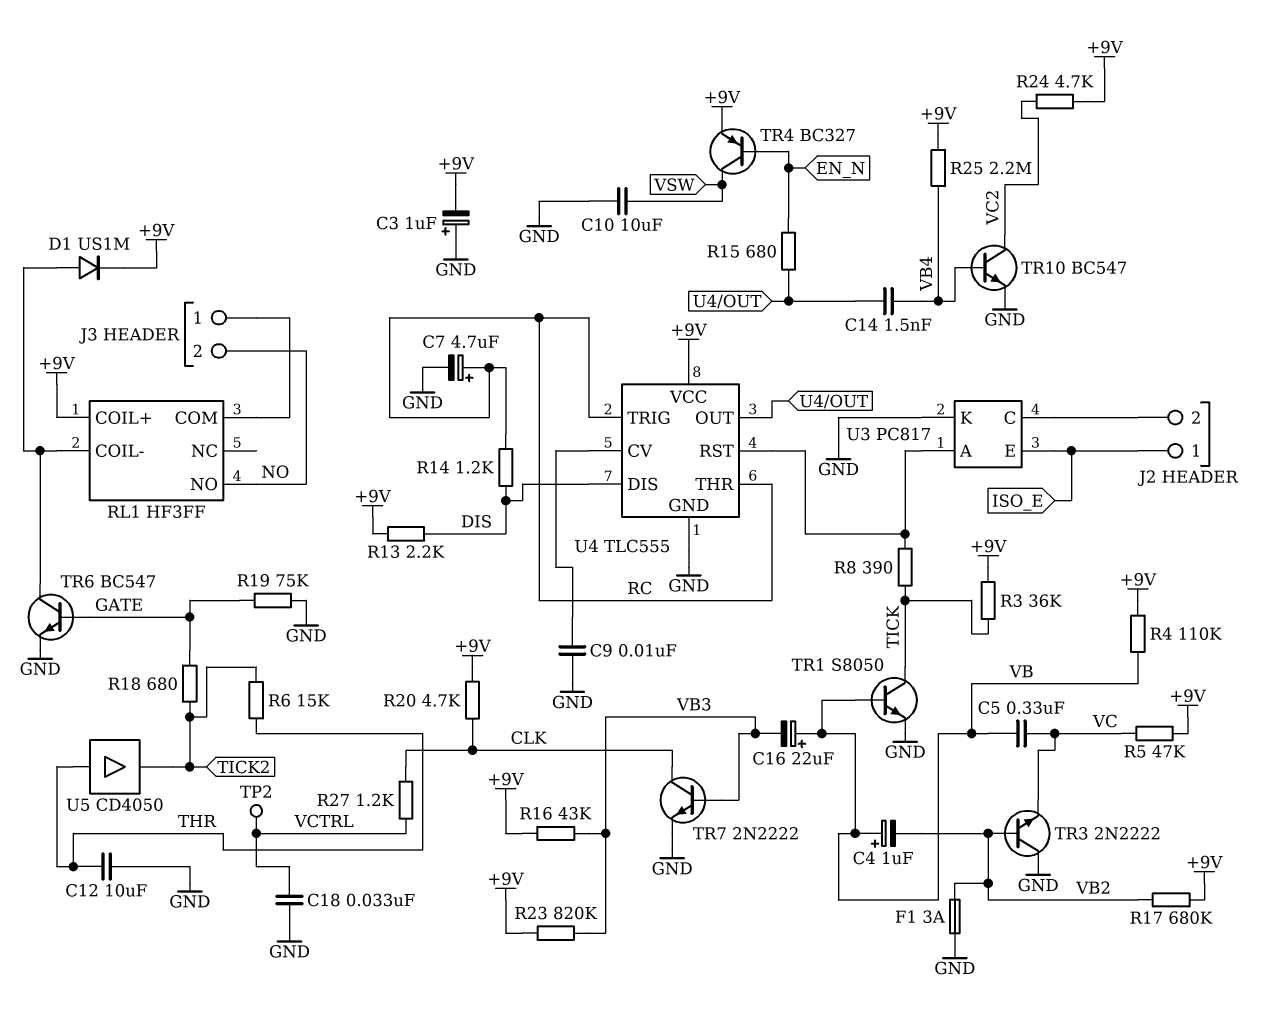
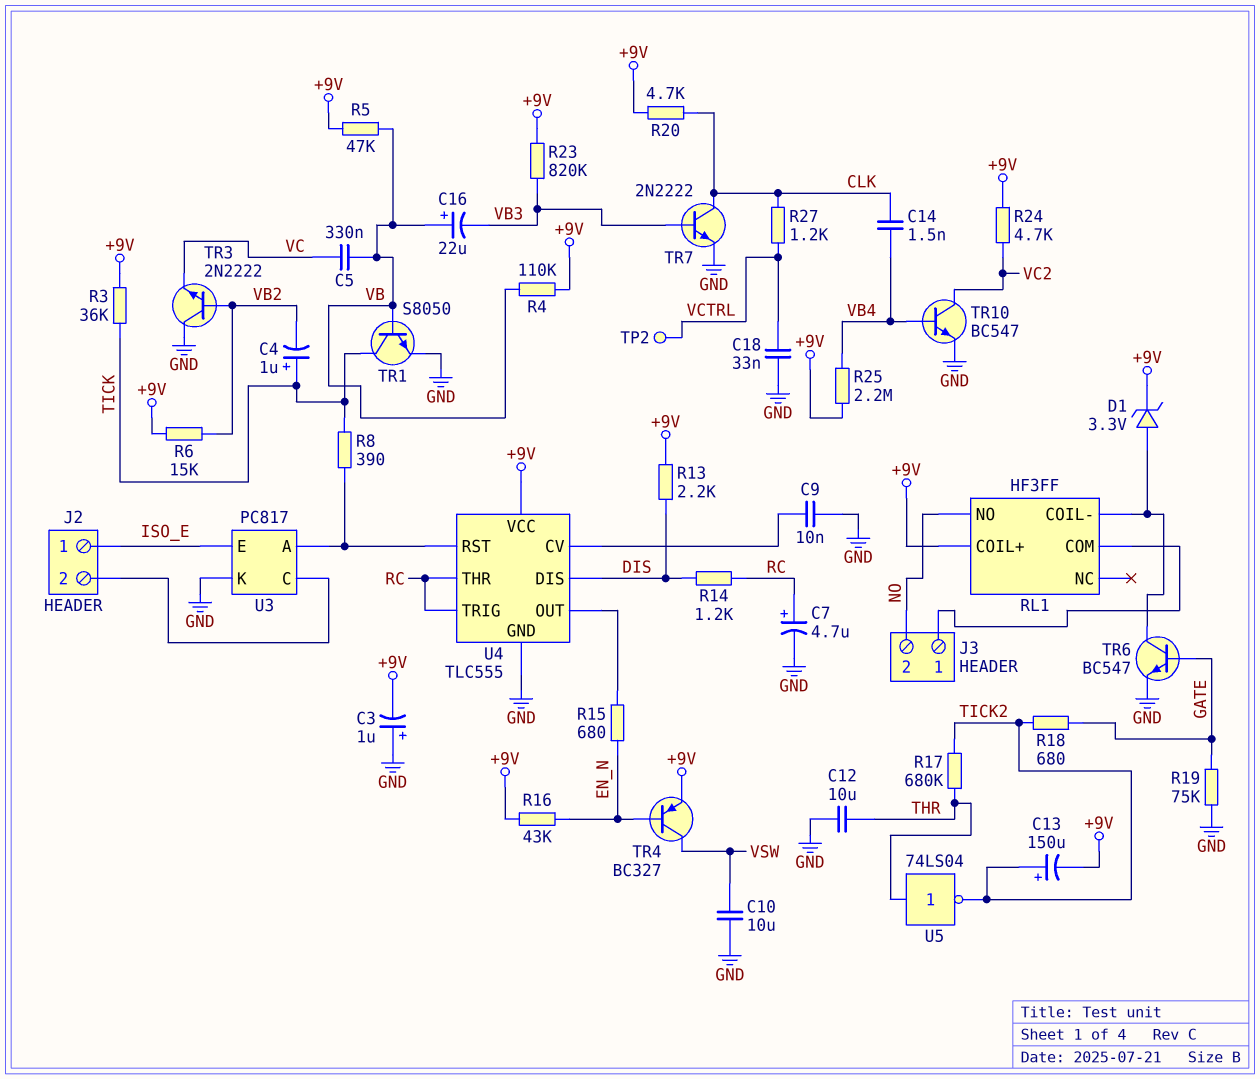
C4: 1uF (plus VB, minus VB2) -> 1uF (plus TICK, minus VB2)
C13: none -> 150uF (plus TICK2, minus +9V)
C14: 1.5nF (U4/OUT, VB4) -> 1.5nF (CLK, VB4)
D1: diode US1M (A RL1/COIL-, K +9V) -> zener 3.3V (A RL1/COIL-, K +9V)
F1: 3A (GND, VB2) -> none
R5: 47k (+9V, VC) -> 47k (+9V, VB)
R6: 15k (THR, TICK2) -> 15k (+9V, VB2)
R16: 43k (+9V, VB3) -> 43k (+9V, EN_N)
R17: 680k (+9V, VB2) -> 680k (THR, TICK2)
U5: buffer CD4050 (in THR, out TICK2) -> NOT 74LS04 (in THR, out TICK2)

